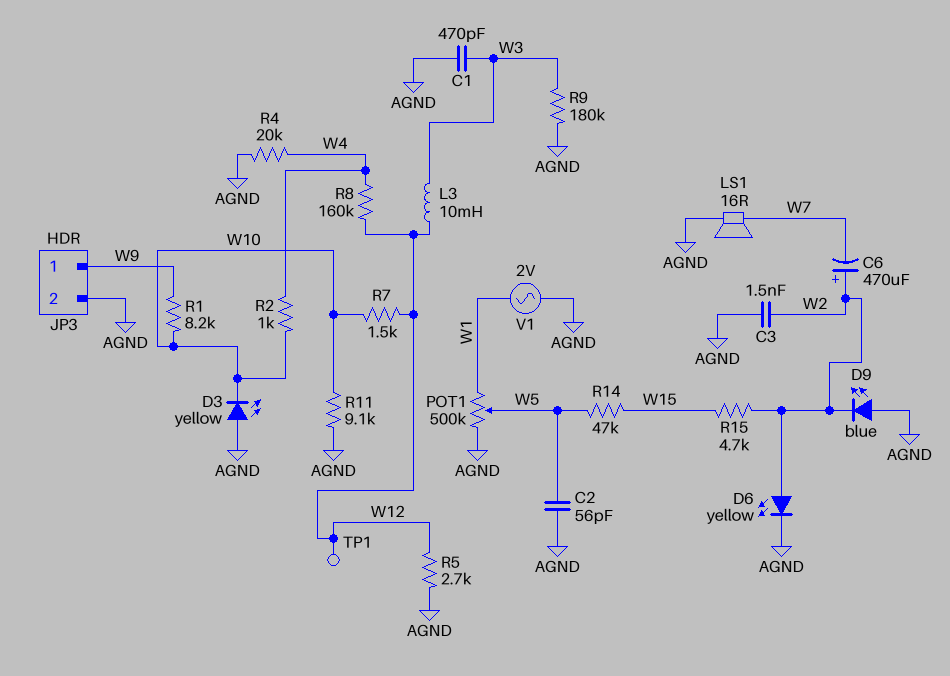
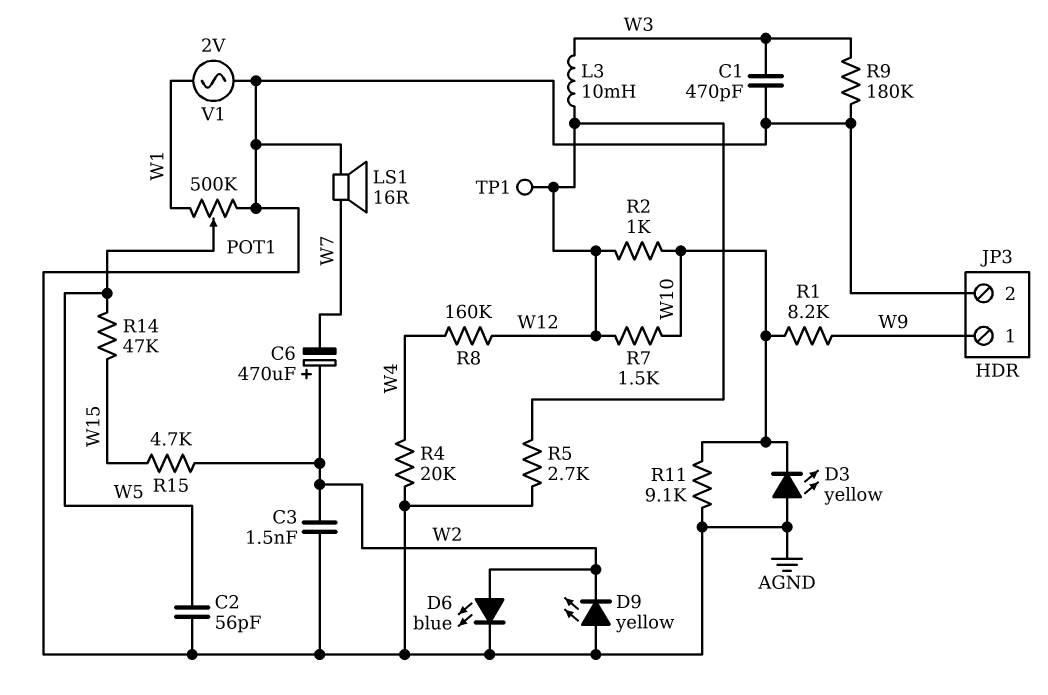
D6: LED yellow (A W2, K AGND) -> LED blue (A W2, K AGND)
D9: LED blue (A AGND, K W2) -> LED yellow (A AGND, K W2)
R2: 1k (W4, W10) -> 1k (W10, W12)

